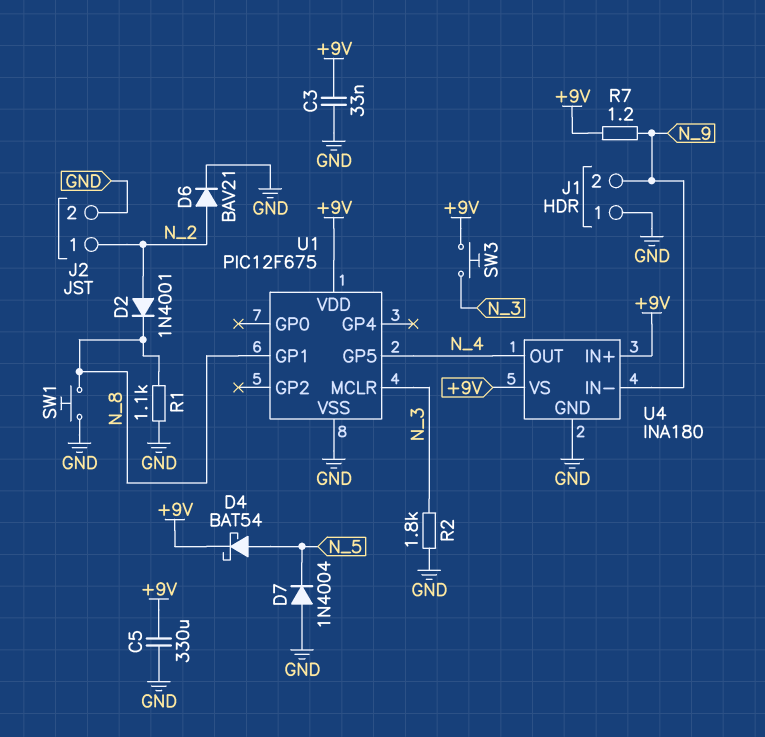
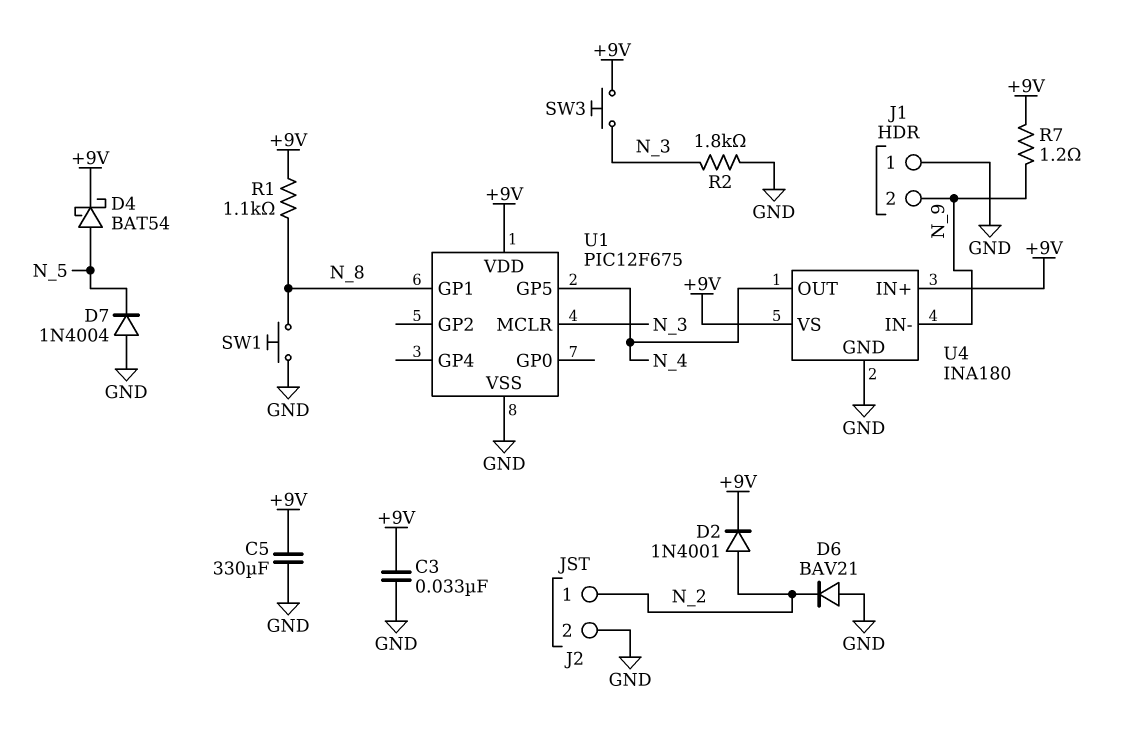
D2: diode 1N4001 (A N_2, K N_8) -> diode 1N4001 (A N_2, K +9V)
D6: diode BAV21 (A N_2, K GND) -> diode BAV21 (A GND, K N_2)
R1: 1.1k (GND, N_8) -> 1.1k (+9V, N_8)

